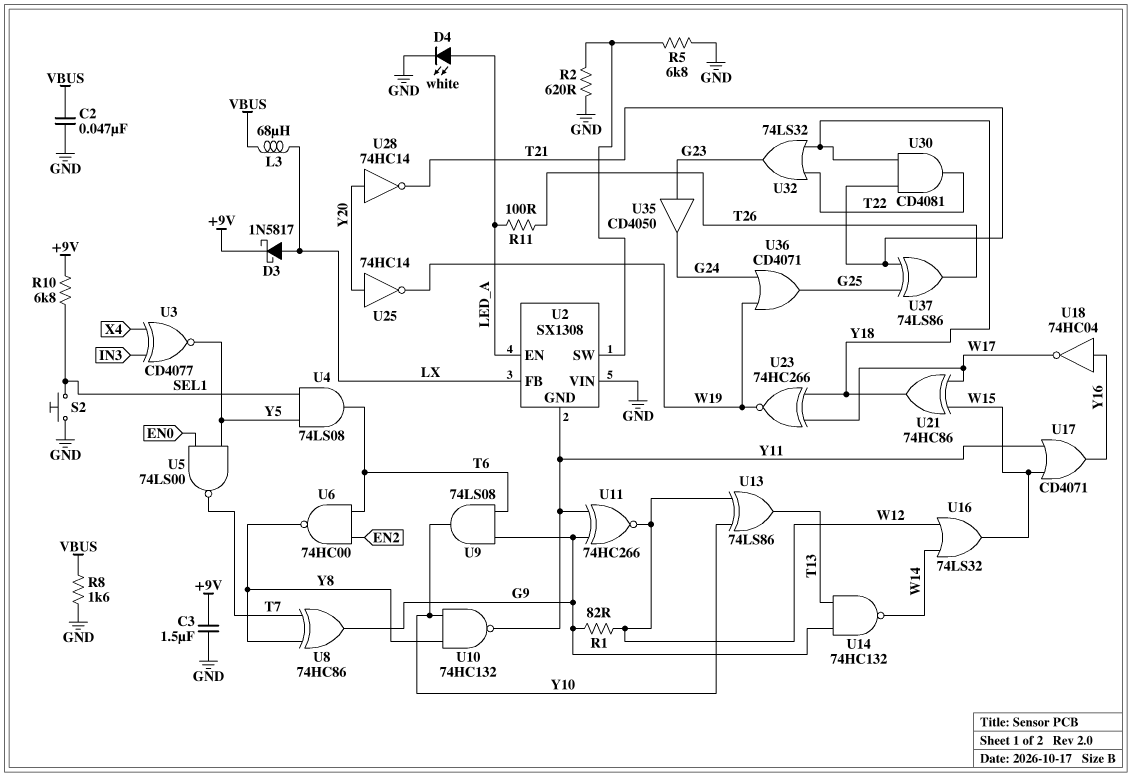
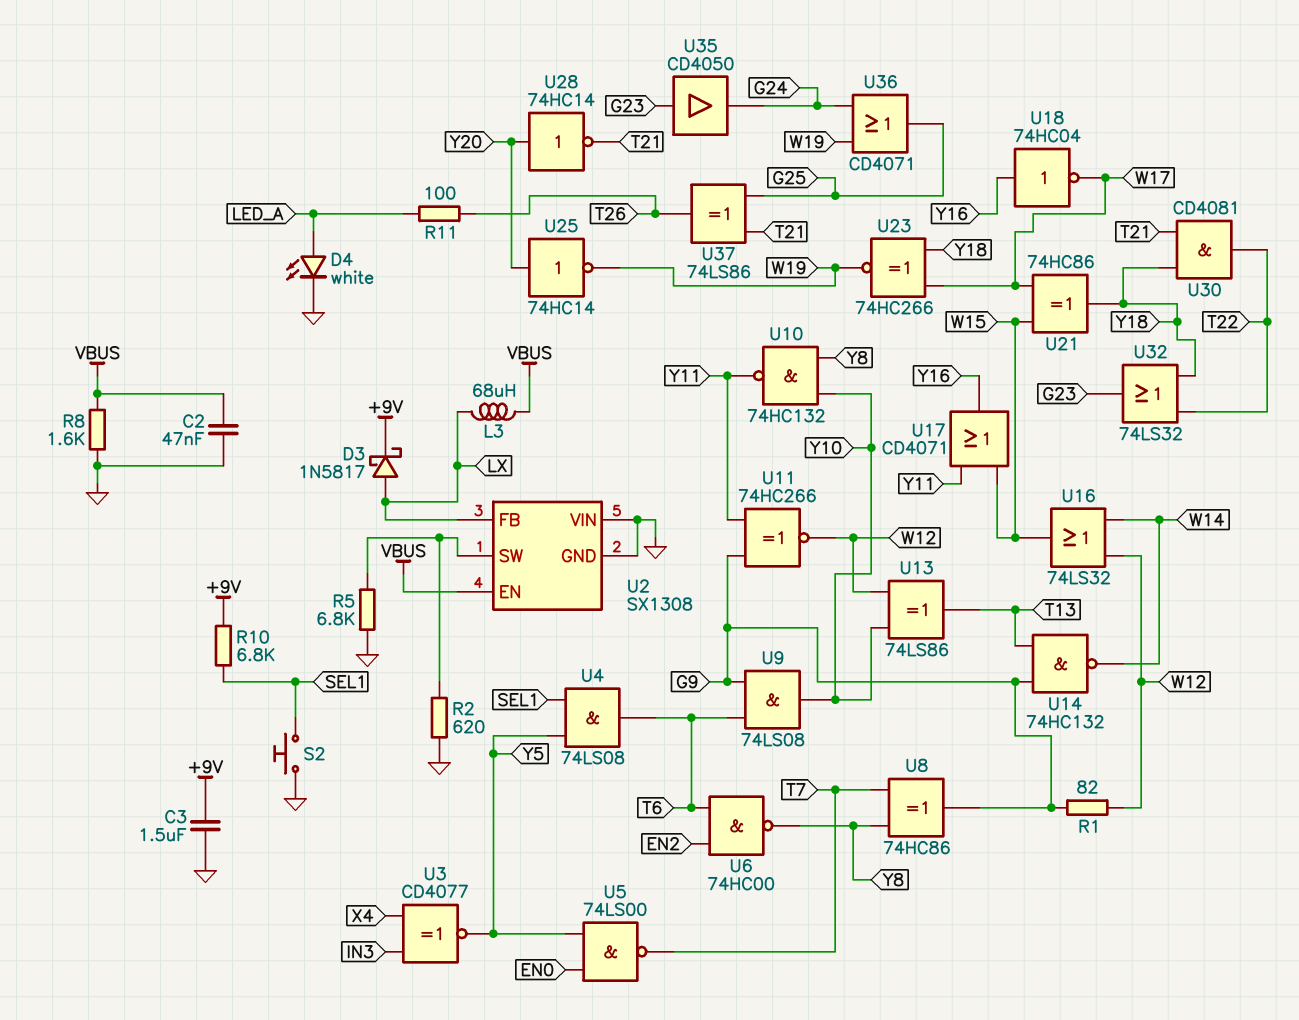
U2 pin EN: LED_A -> VBUS
U2 pin GND: Y11 -> GND

